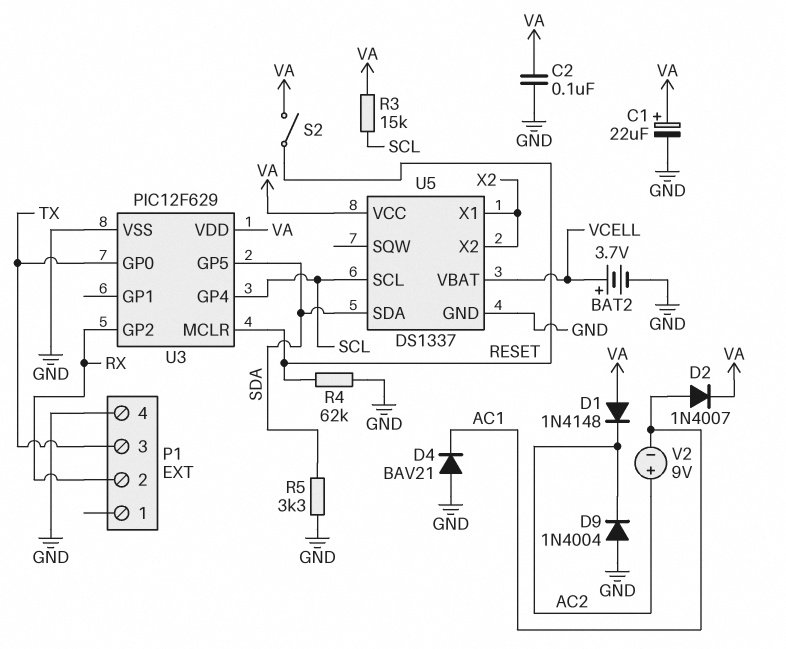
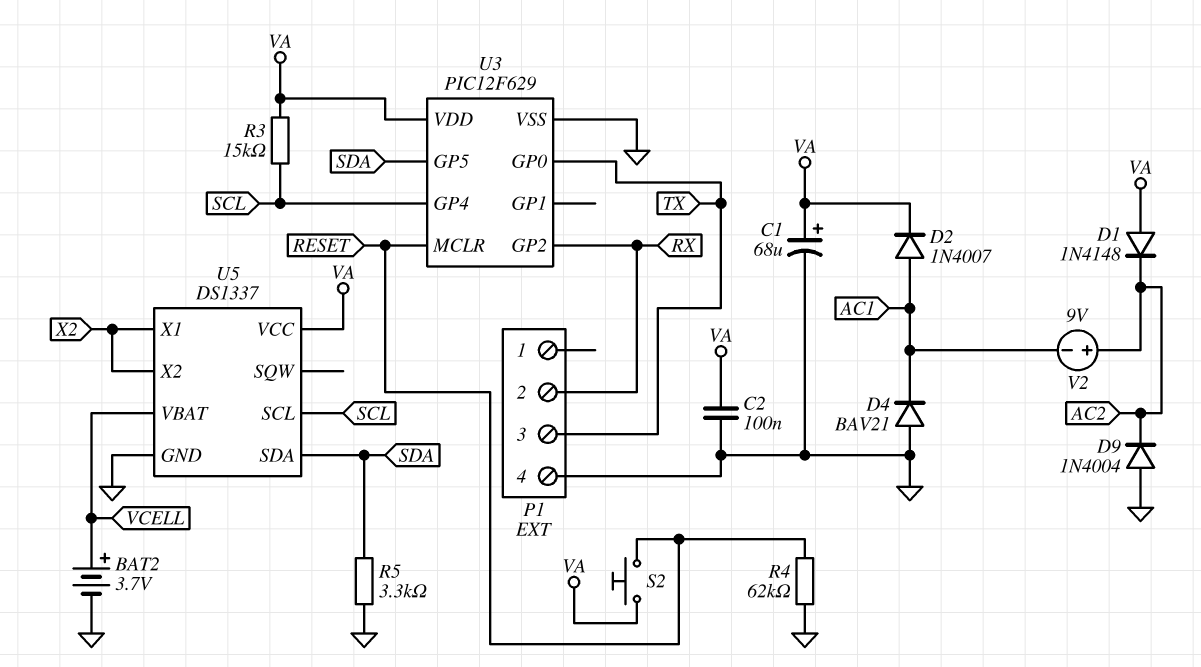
C1: 22uF (plus VA, minus GND) -> 68uF (plus VA, minus GND)
S2: switch (RESET, VA) -> button (RESET, VA)

